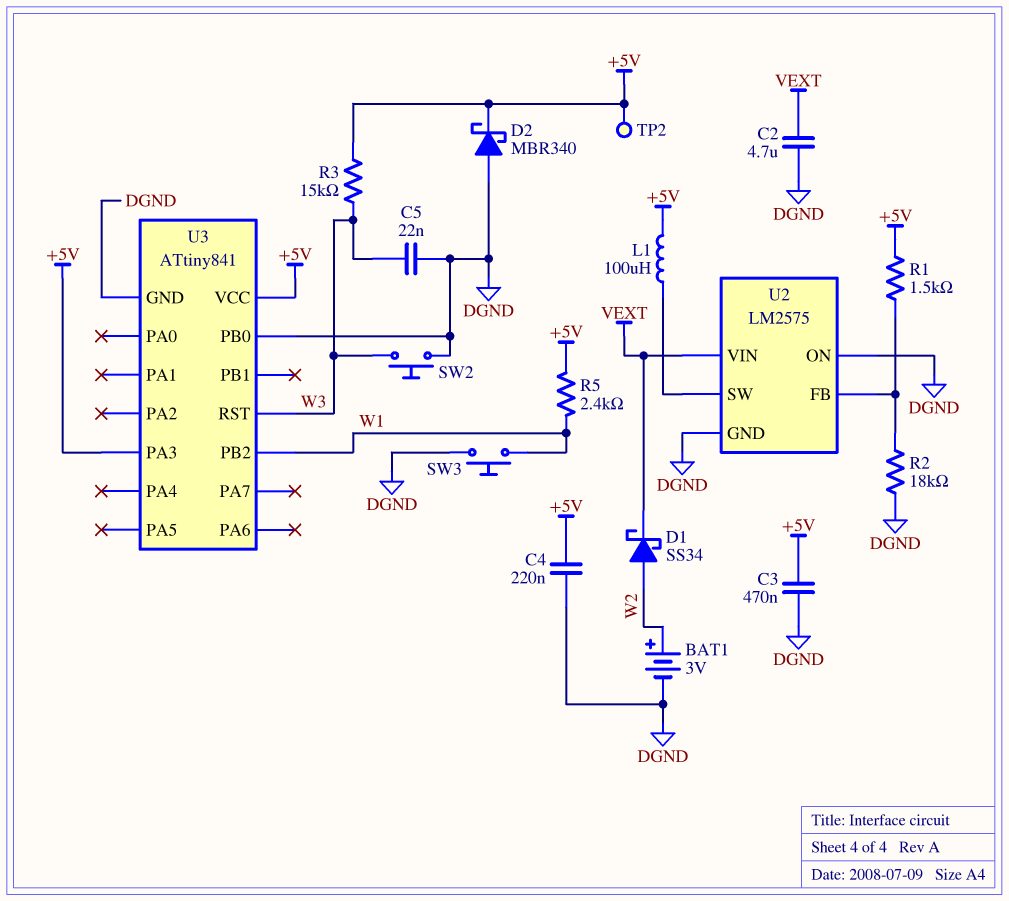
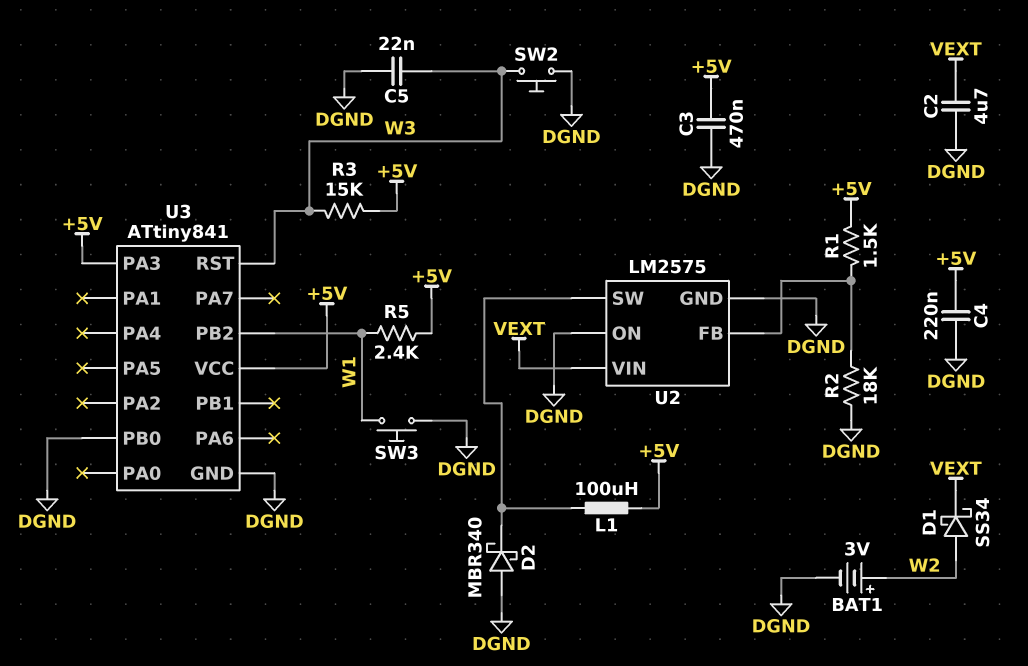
D2: schottky MBR340 (A DGND, K +5V) -> schottky MBR340 (A DGND, K U2/SW)
TP2: test point (+5V) -> none

